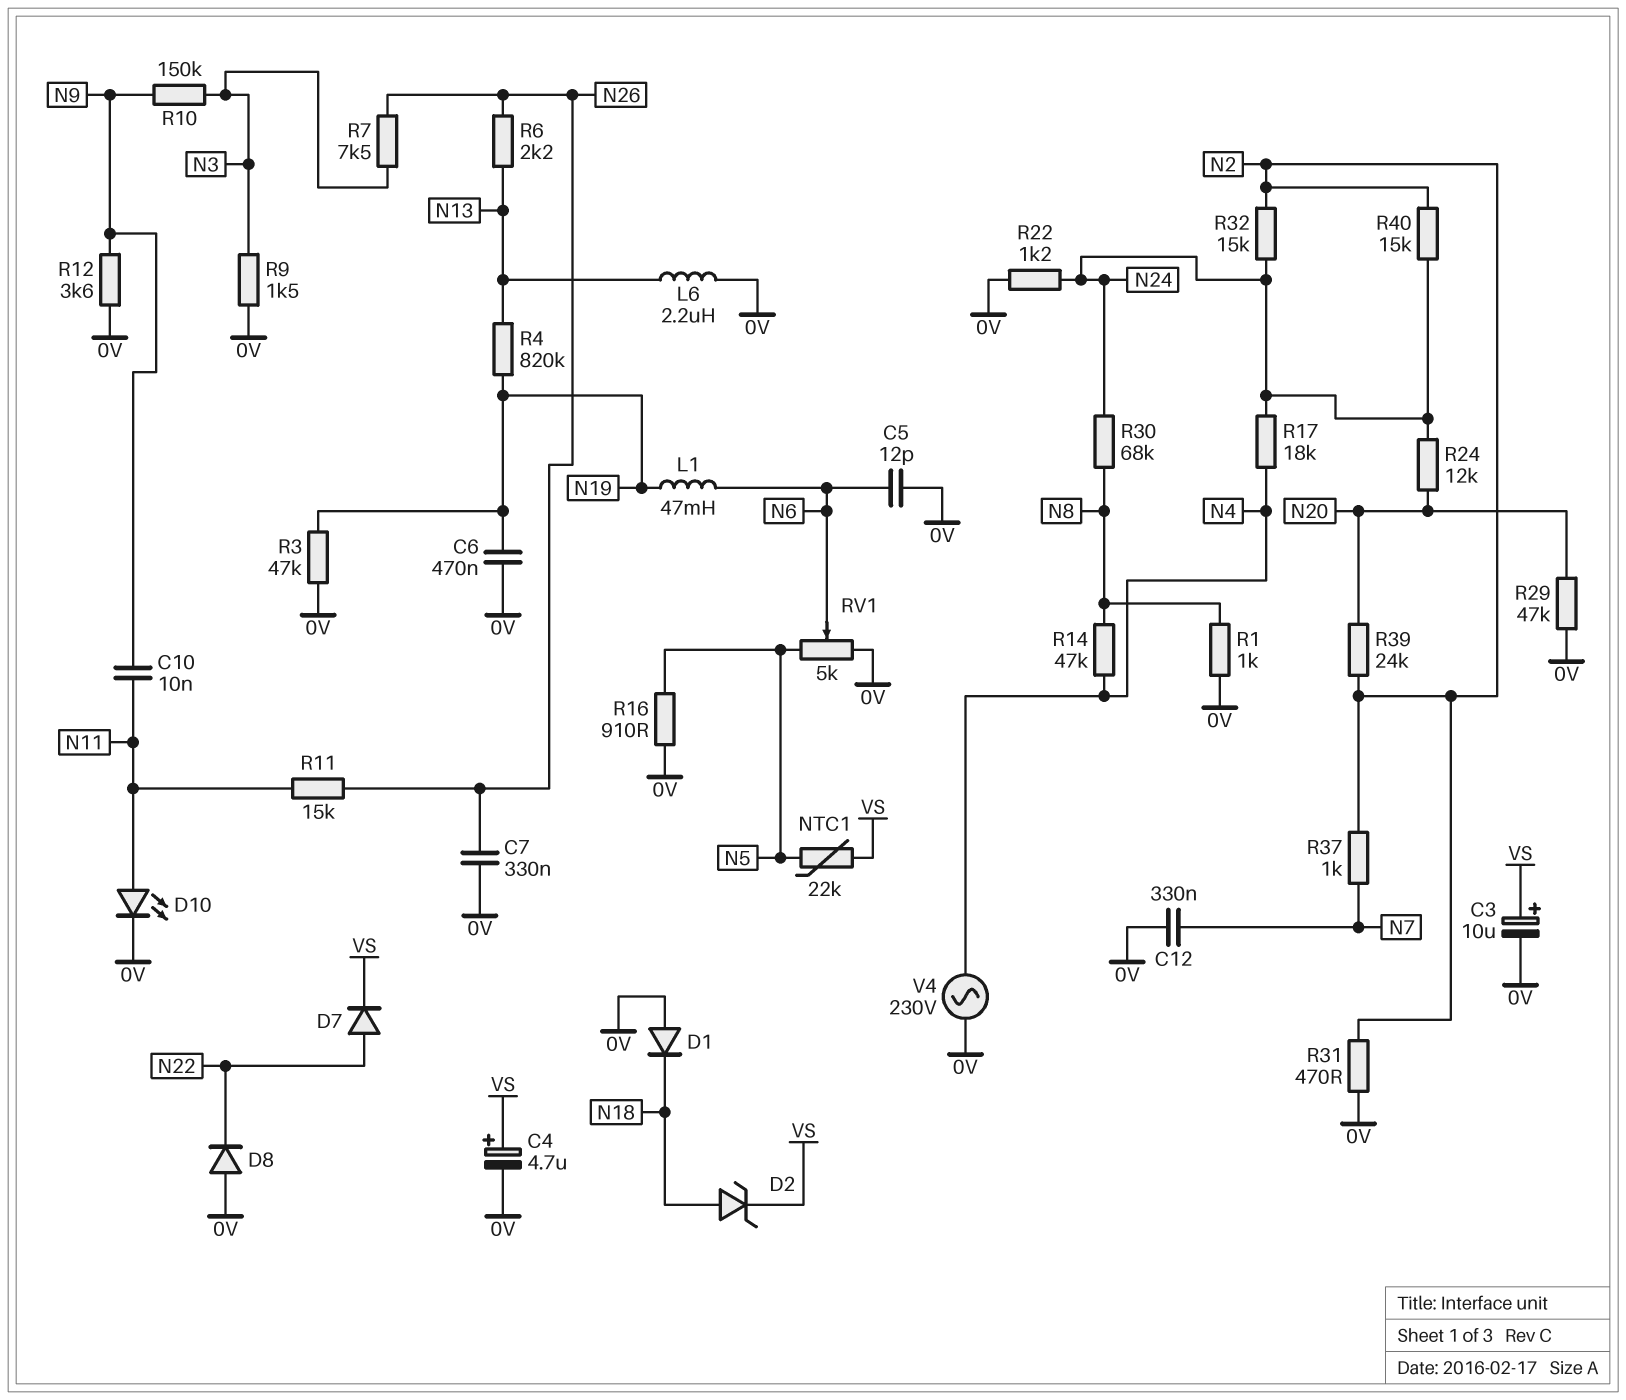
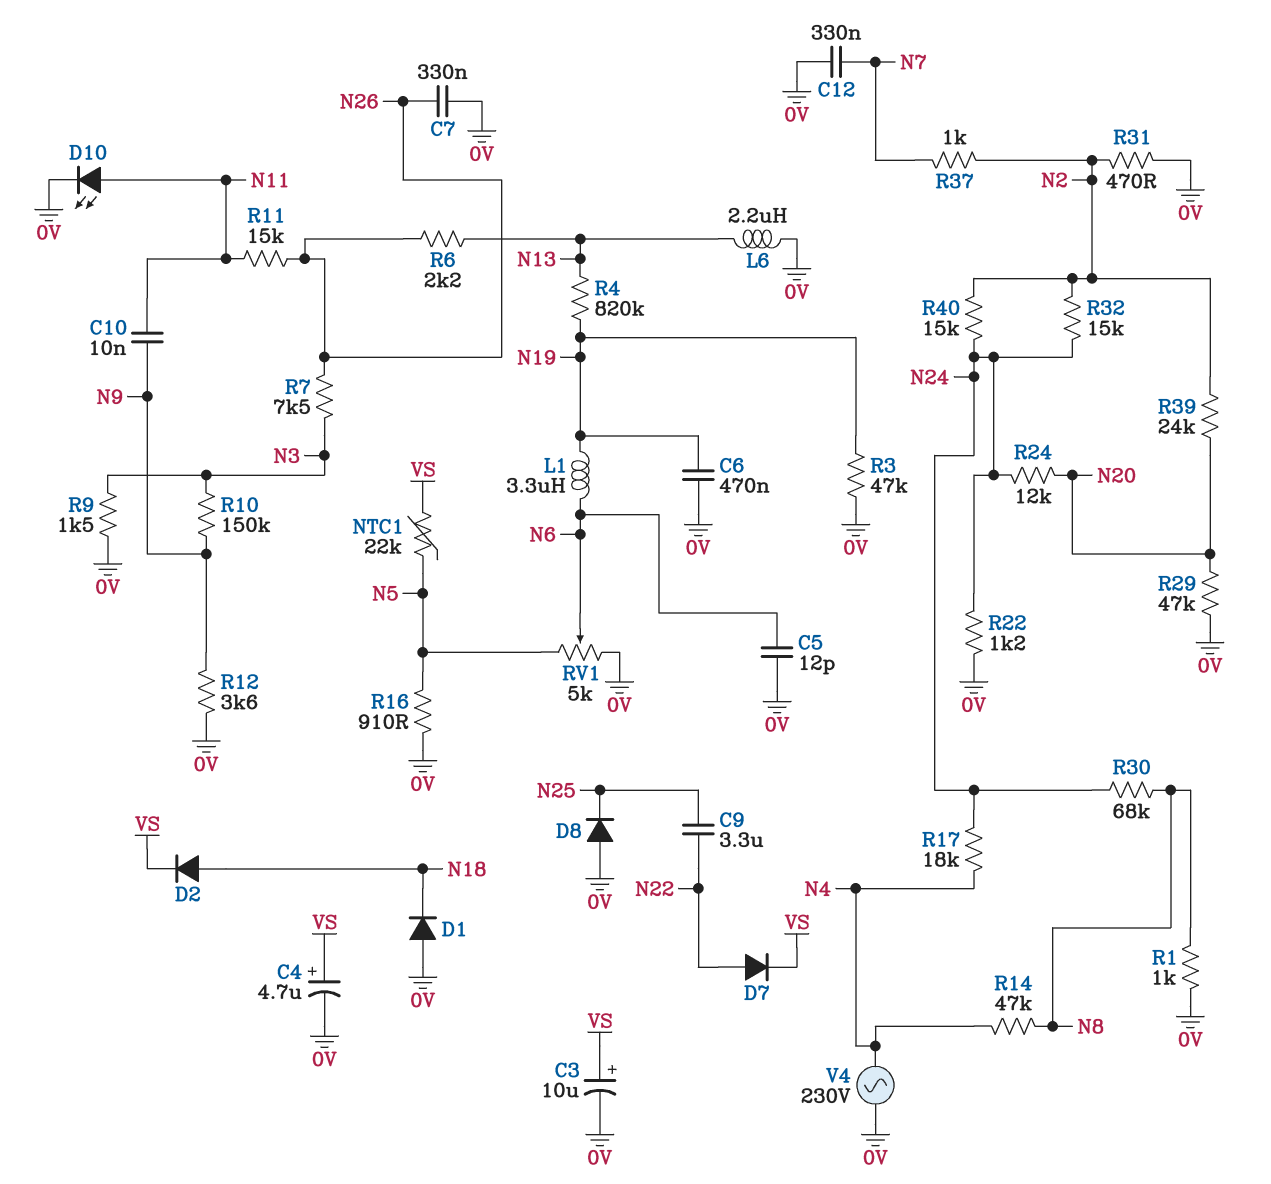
C9: none -> 3.3uF (N22, N25)
D2: zener (A N18, K VS) -> diode (A N18, K VS)
D8: diode (A 0V, K N22) -> diode (A 0V, K N25)
L1: 47mH (N6, N19) -> 3.3uH (N6, N19)

